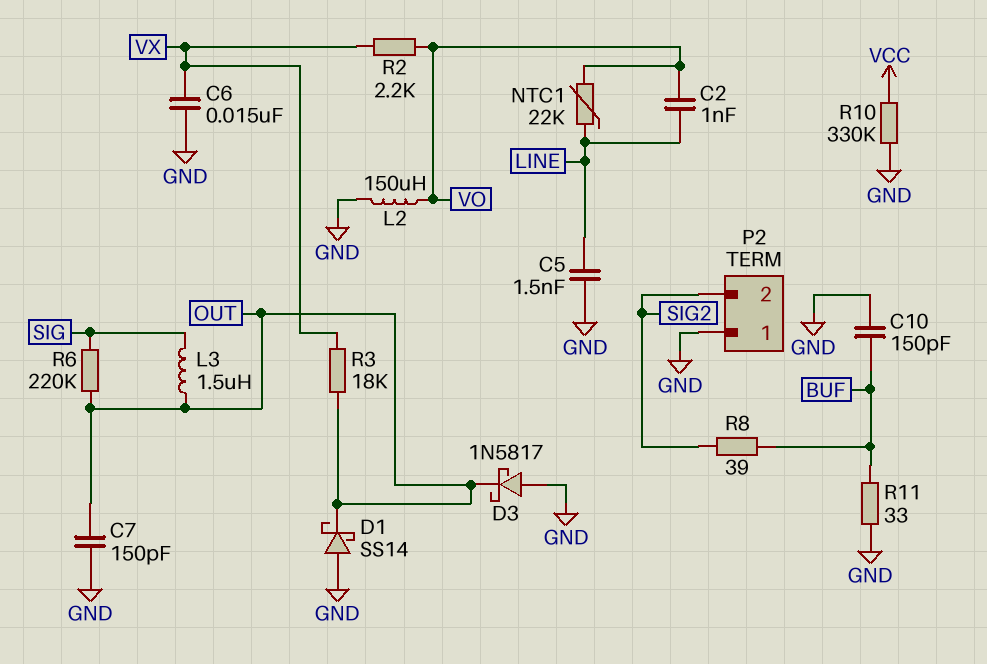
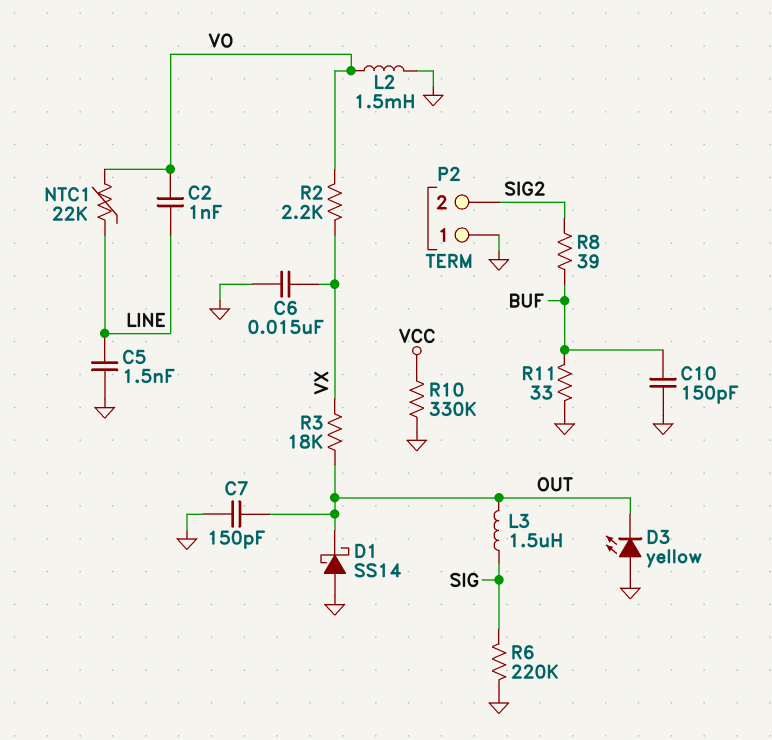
D3: schottky 1N5817 (A GND, K OUT) -> LED yellow (A GND, K OUT)
L2: 150uH (GND, VO) -> 1.5mH (GND, VO)
R6: 220k (OUT, SIG) -> 220k (GND, SIG)

